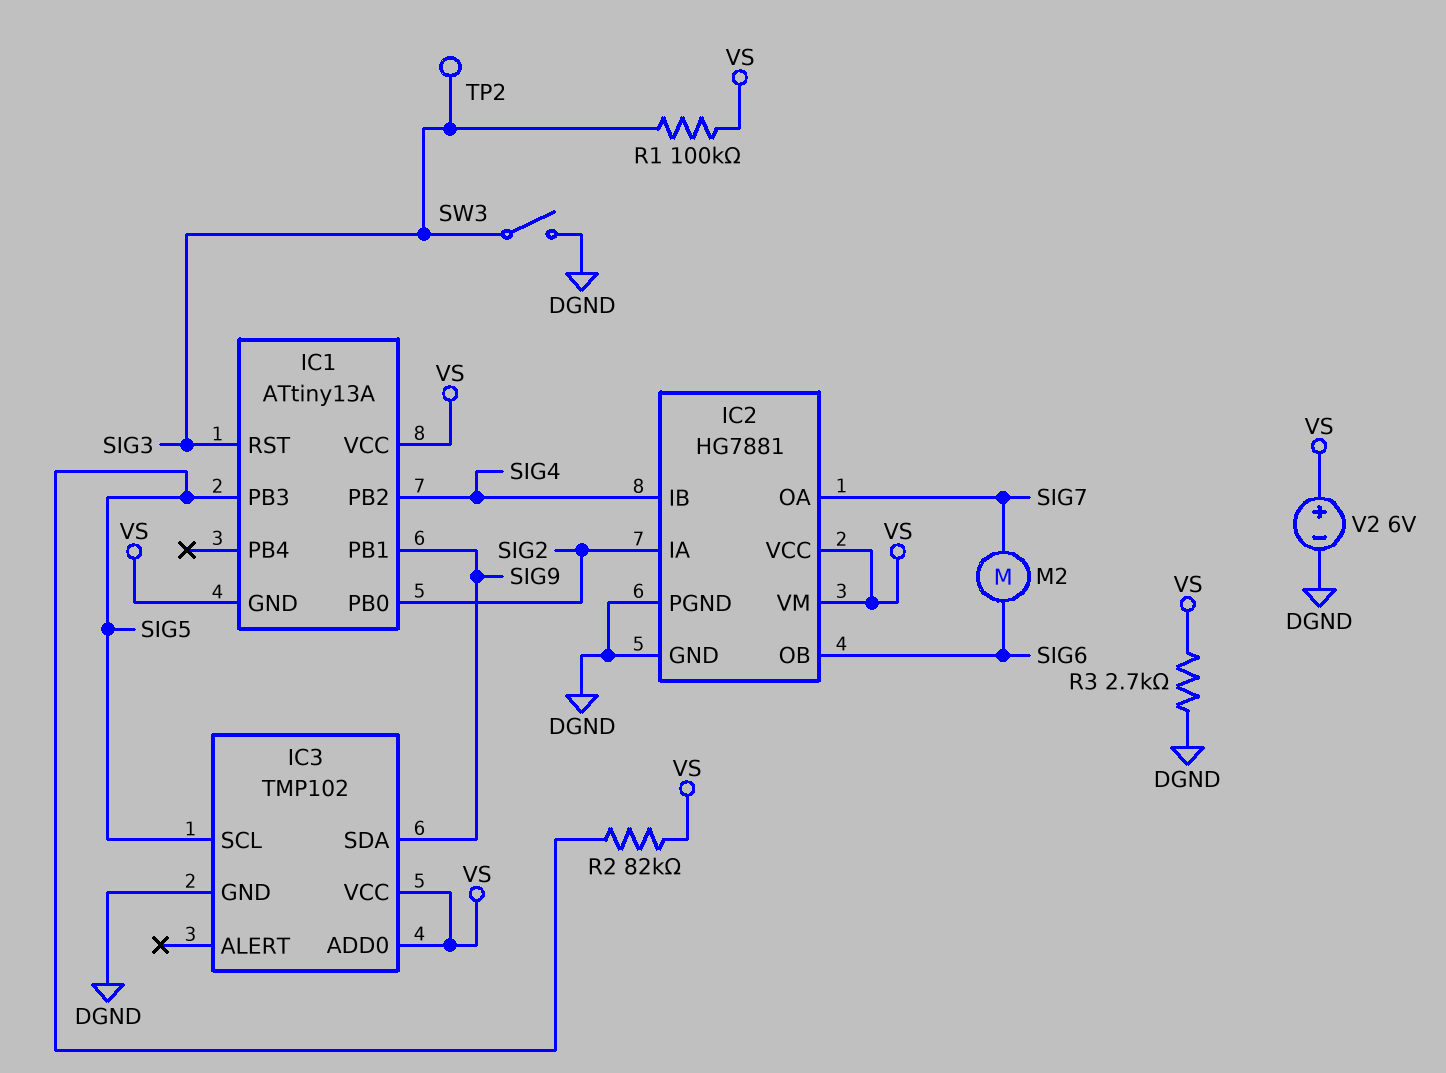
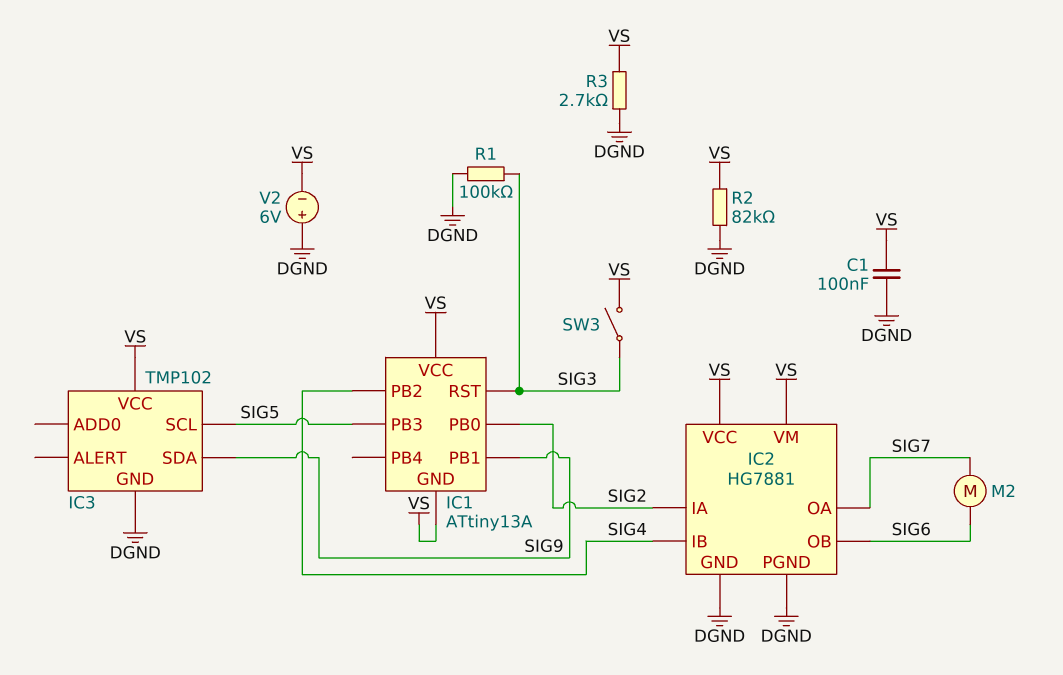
C1: none -> 100nF (DGND, VS)
IC3 pin ADD0: VS -> none
R1: 100k (SIG3, VS) -> 100k (DGND, SIG3)
R2: 82k (SIG5, VS) -> 82k (DGND, VS)
SW3: switch (DGND, SIG3) -> switch (SIG3, VS)
TP2: test point (SIG3) -> none
V2: 6V (plus VS, minus DGND) -> 6V (plus DGND, minus VS)

